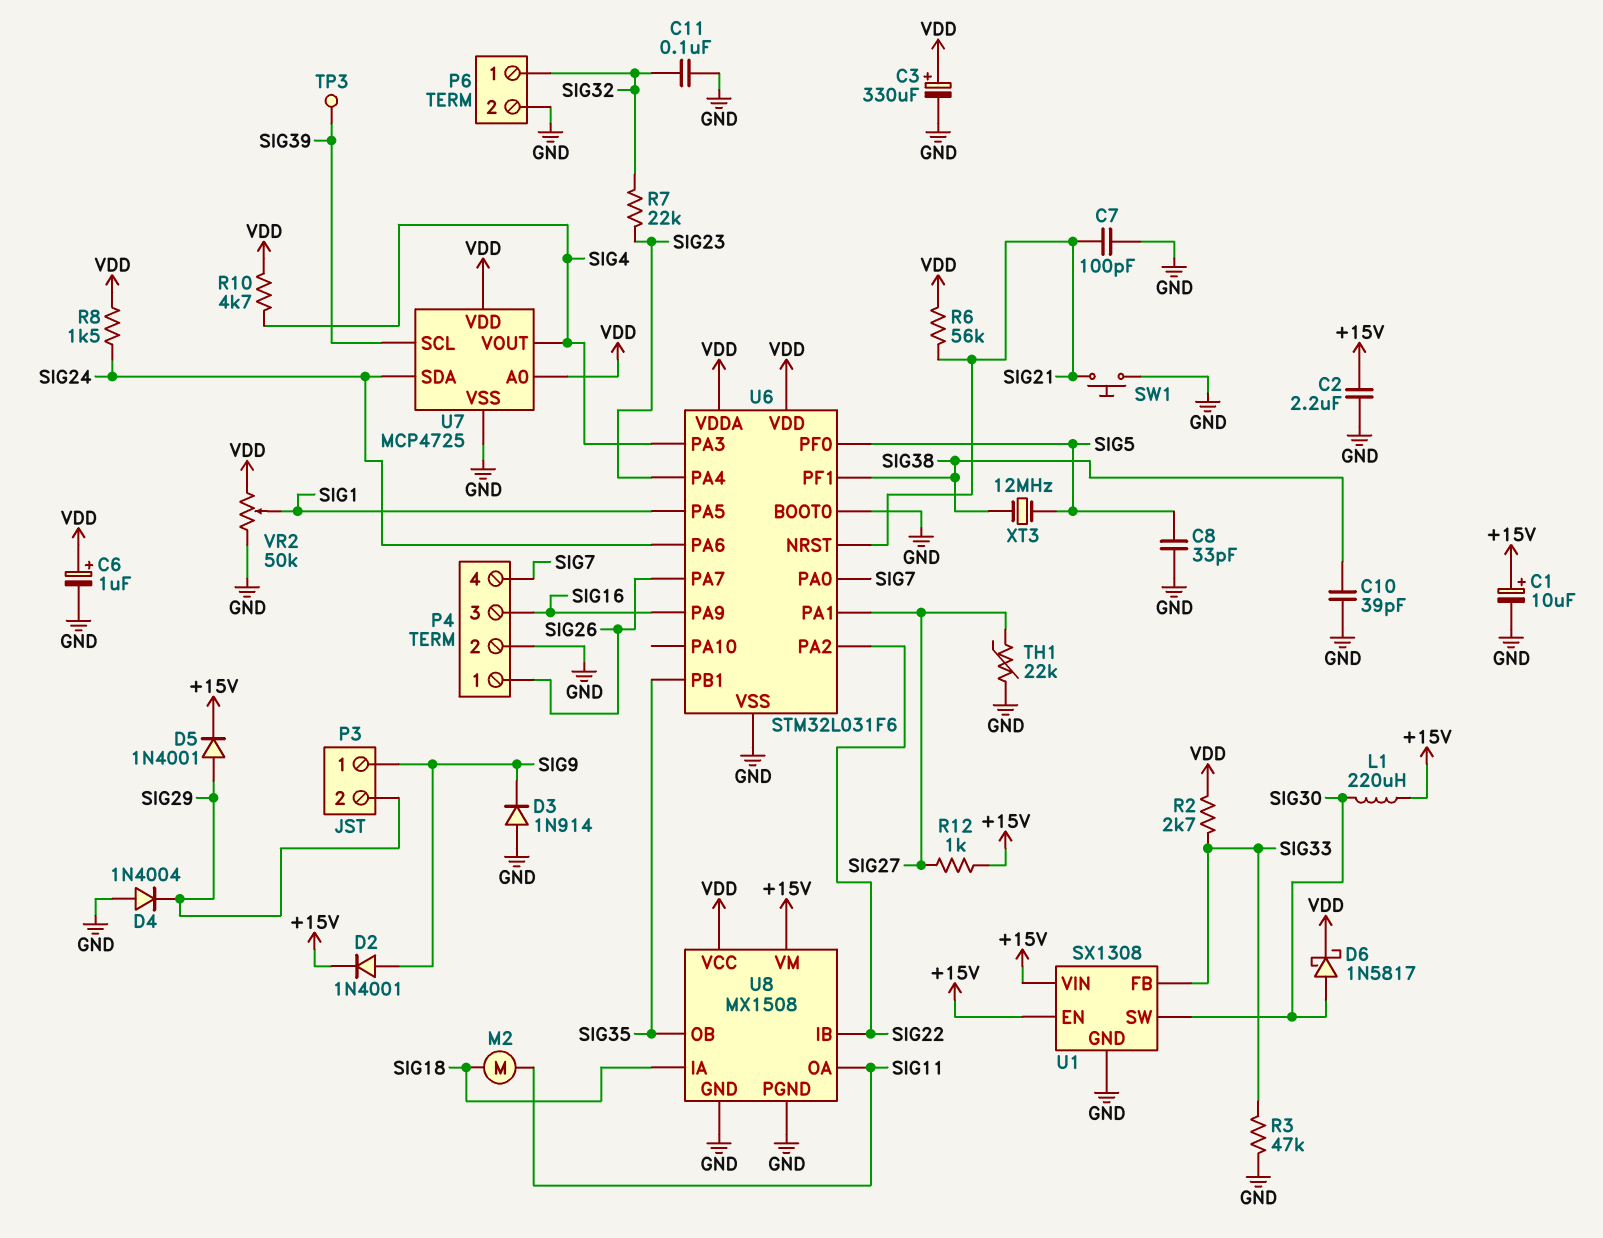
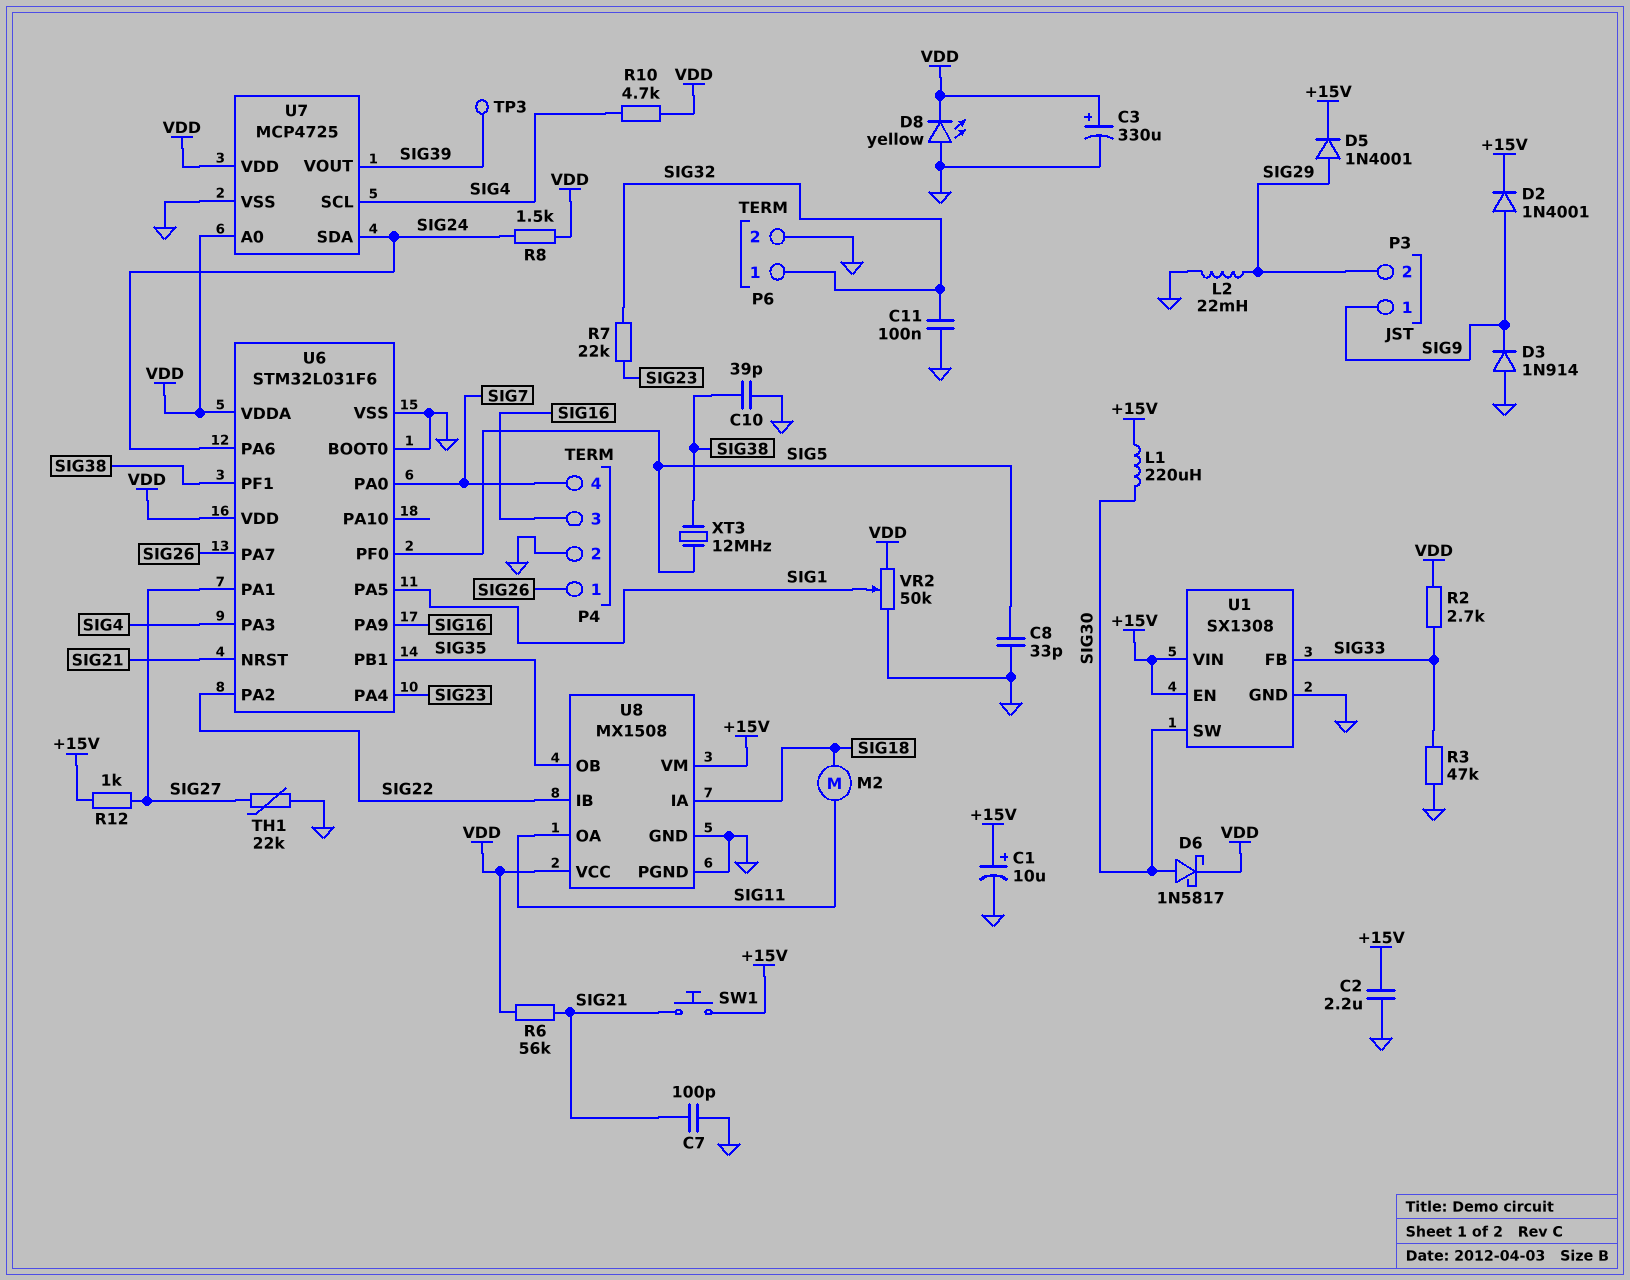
C6: 1uF (plus VDD, minus GND) -> none
D4: diode 1N4004 (A GND, K SIG29) -> none
D8: none -> LED yellow (A GND, K VDD)
L2: none -> 22mH (GND, SIG29)
SW1: button (GND, SIG21) -> button (+15V, SIG21)
U7 pin SCL: SIG39 -> SIG4
U7 pin VOUT: SIG4 -> SIG39

